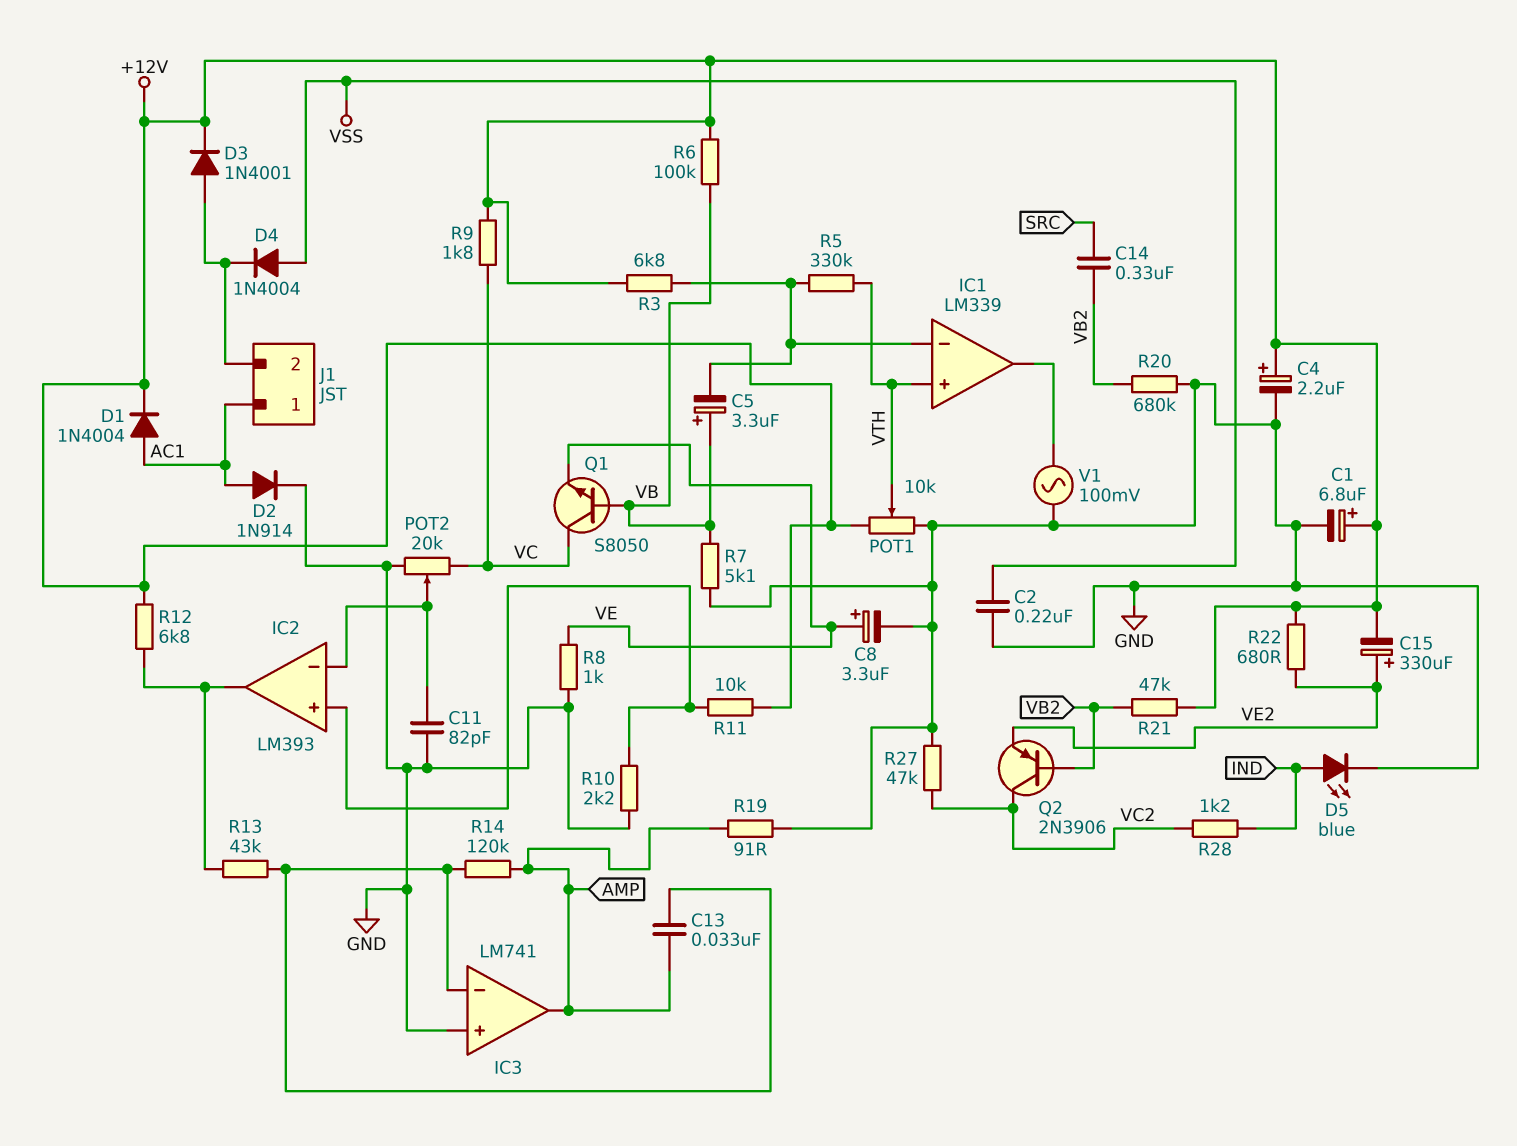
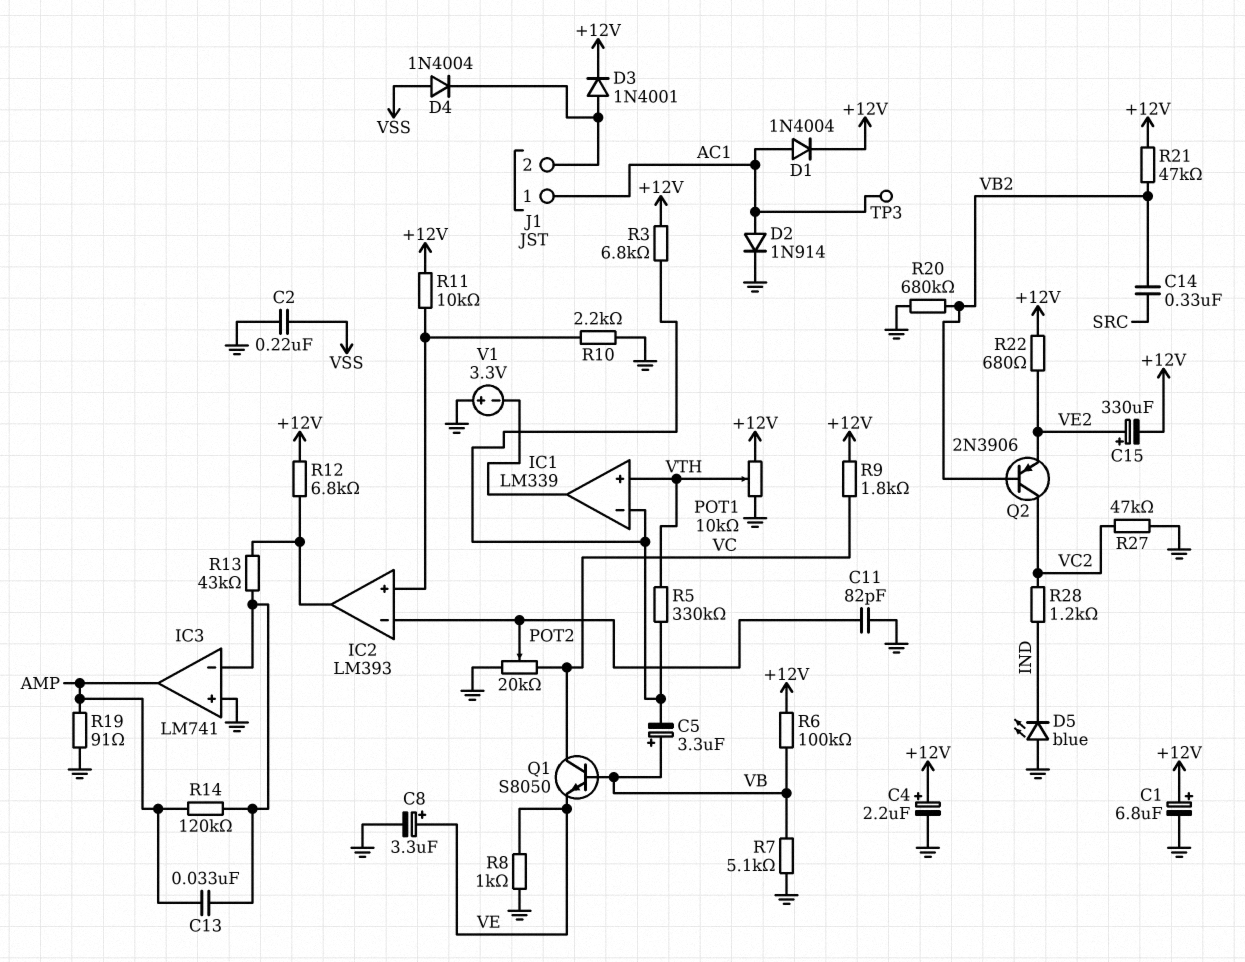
D5: LED blue (A IND, K GND) -> LED blue (A GND, K IND)
TP3: none -> test point (AC1)
V1: AC 100mV (GND, IC1/out) -> 3.3V (plus GND, minus IC1/out)

